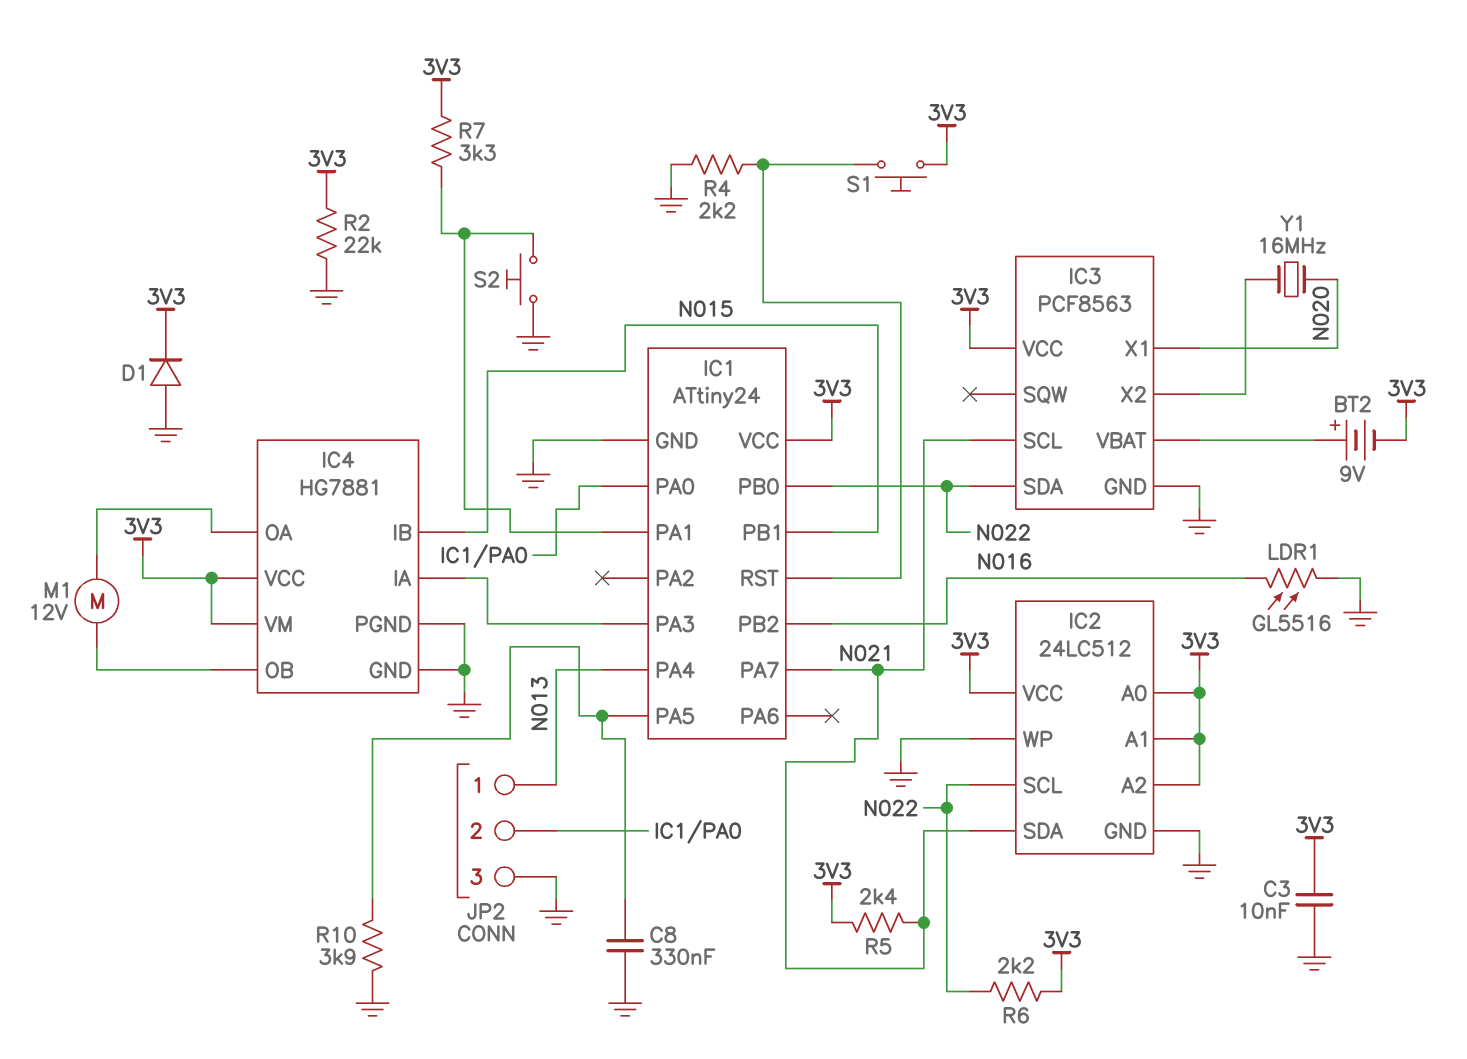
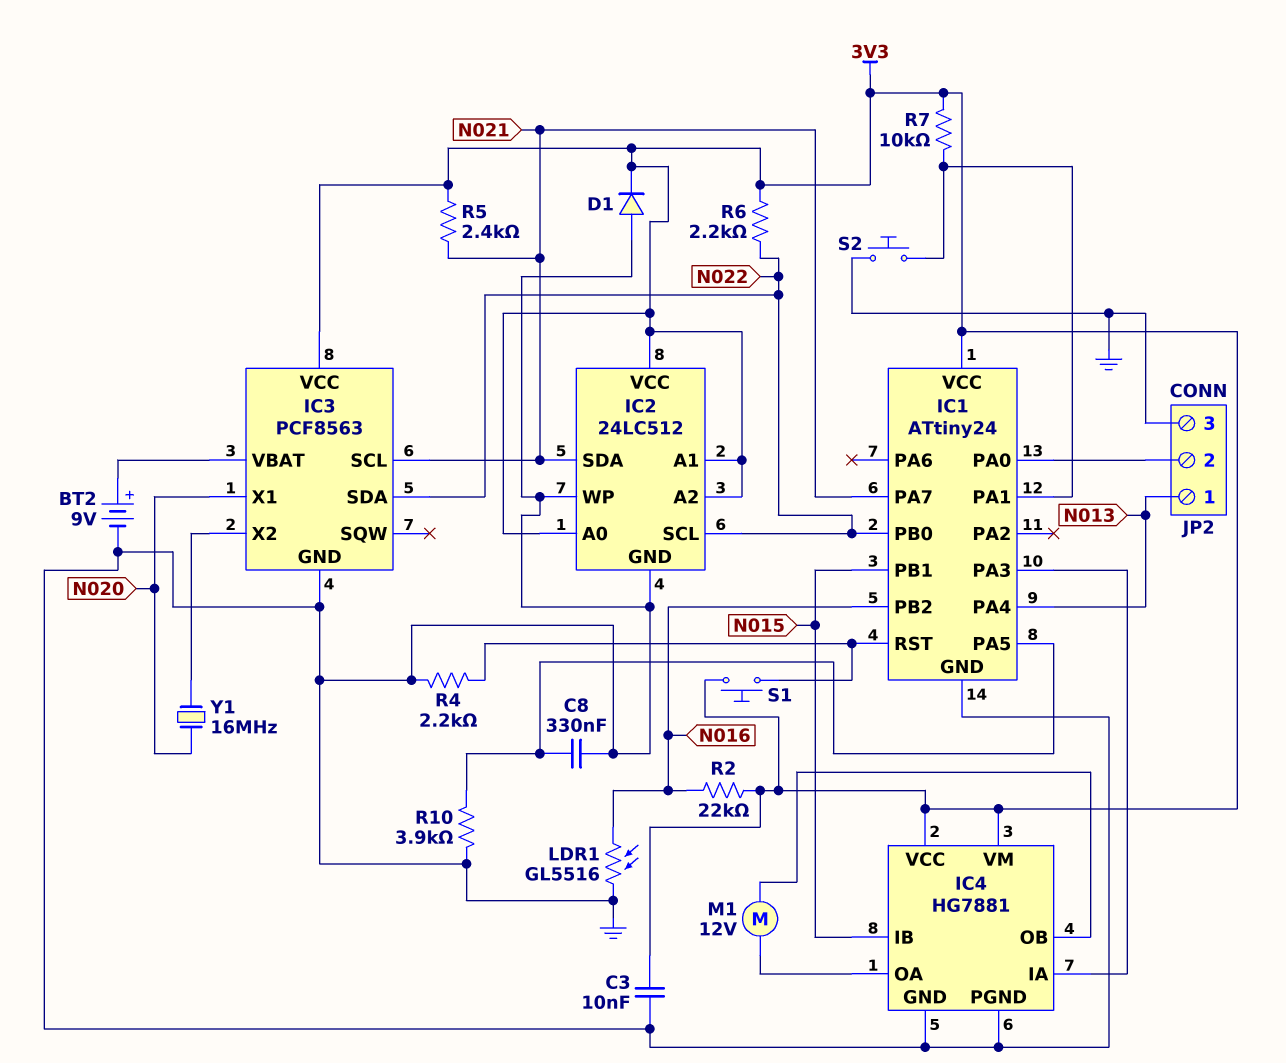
BT2: 9V (plus IC3/VBAT, minus 3V3) -> 9V (plus IC3/VBAT, minus GND)
R2: 22k (3V3, GND) -> 22k (3V3, N016)
R7: 3.3k (3V3, IC1/PA1) -> 10k (3V3, IC1/PA1)

